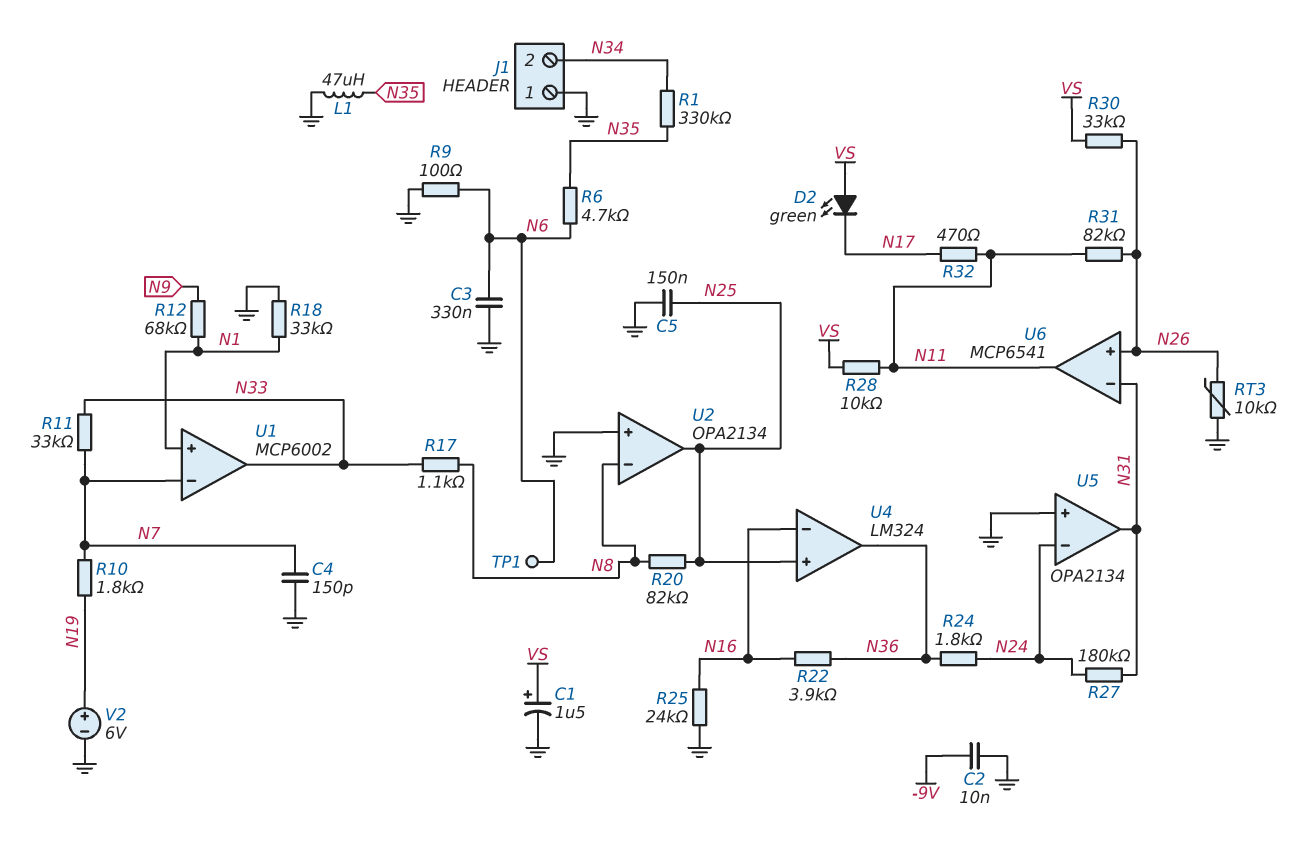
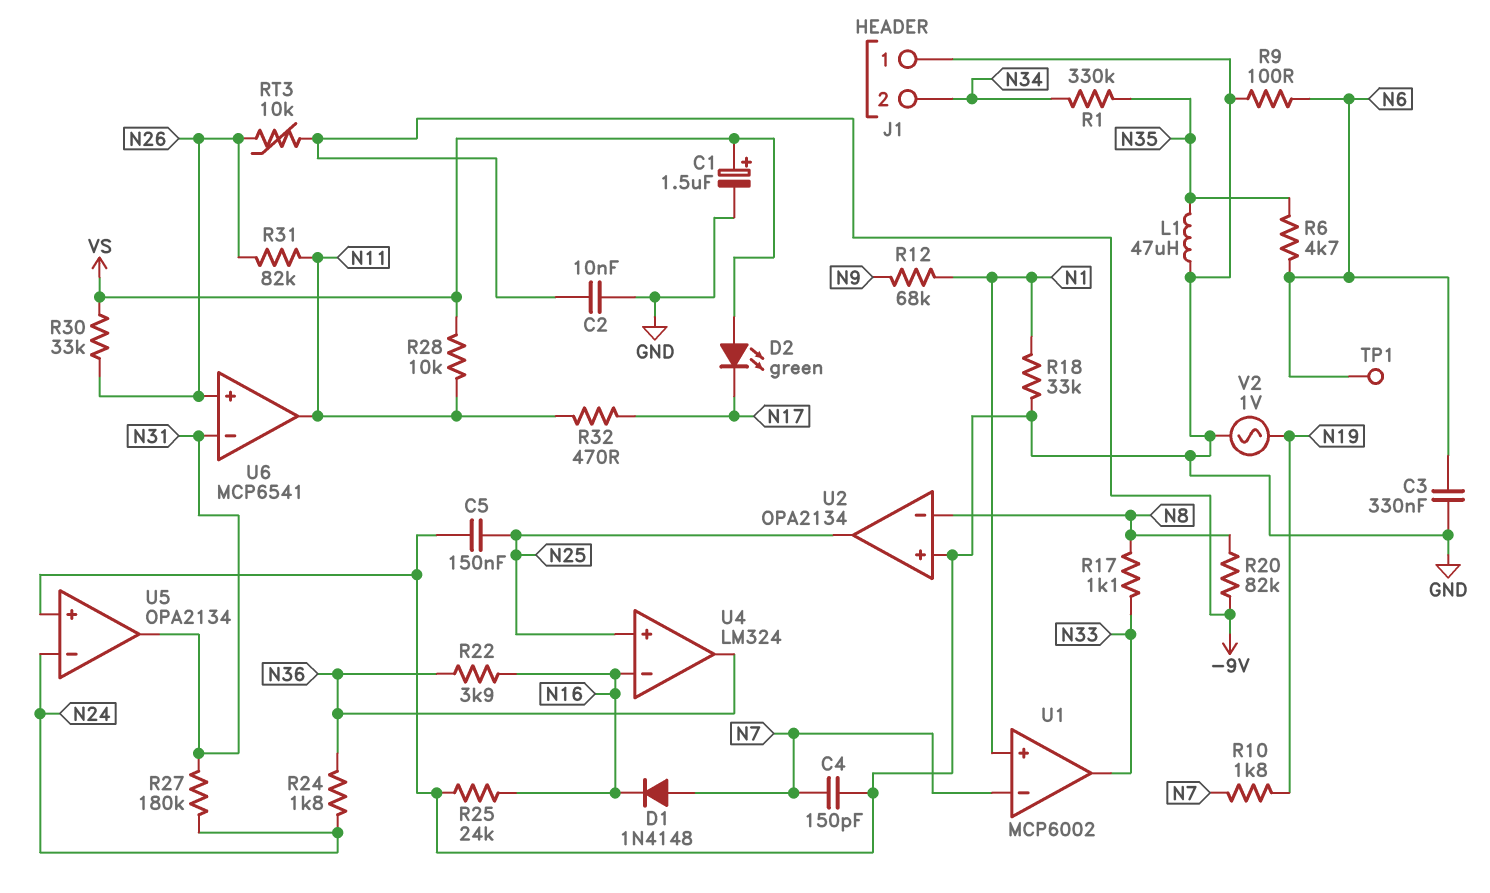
D1: none -> diode 1N4148 (A N7, K N16)
R11: 33k (N7, N33) -> none
R20: 82k (N8, N25) -> 82k (-9V, N8)
RT3: 10k (GND, N26) -> 10k (-9V, N26)
V2: 6V (plus N19, minus GND) -> AC 1V (GND, N19)

